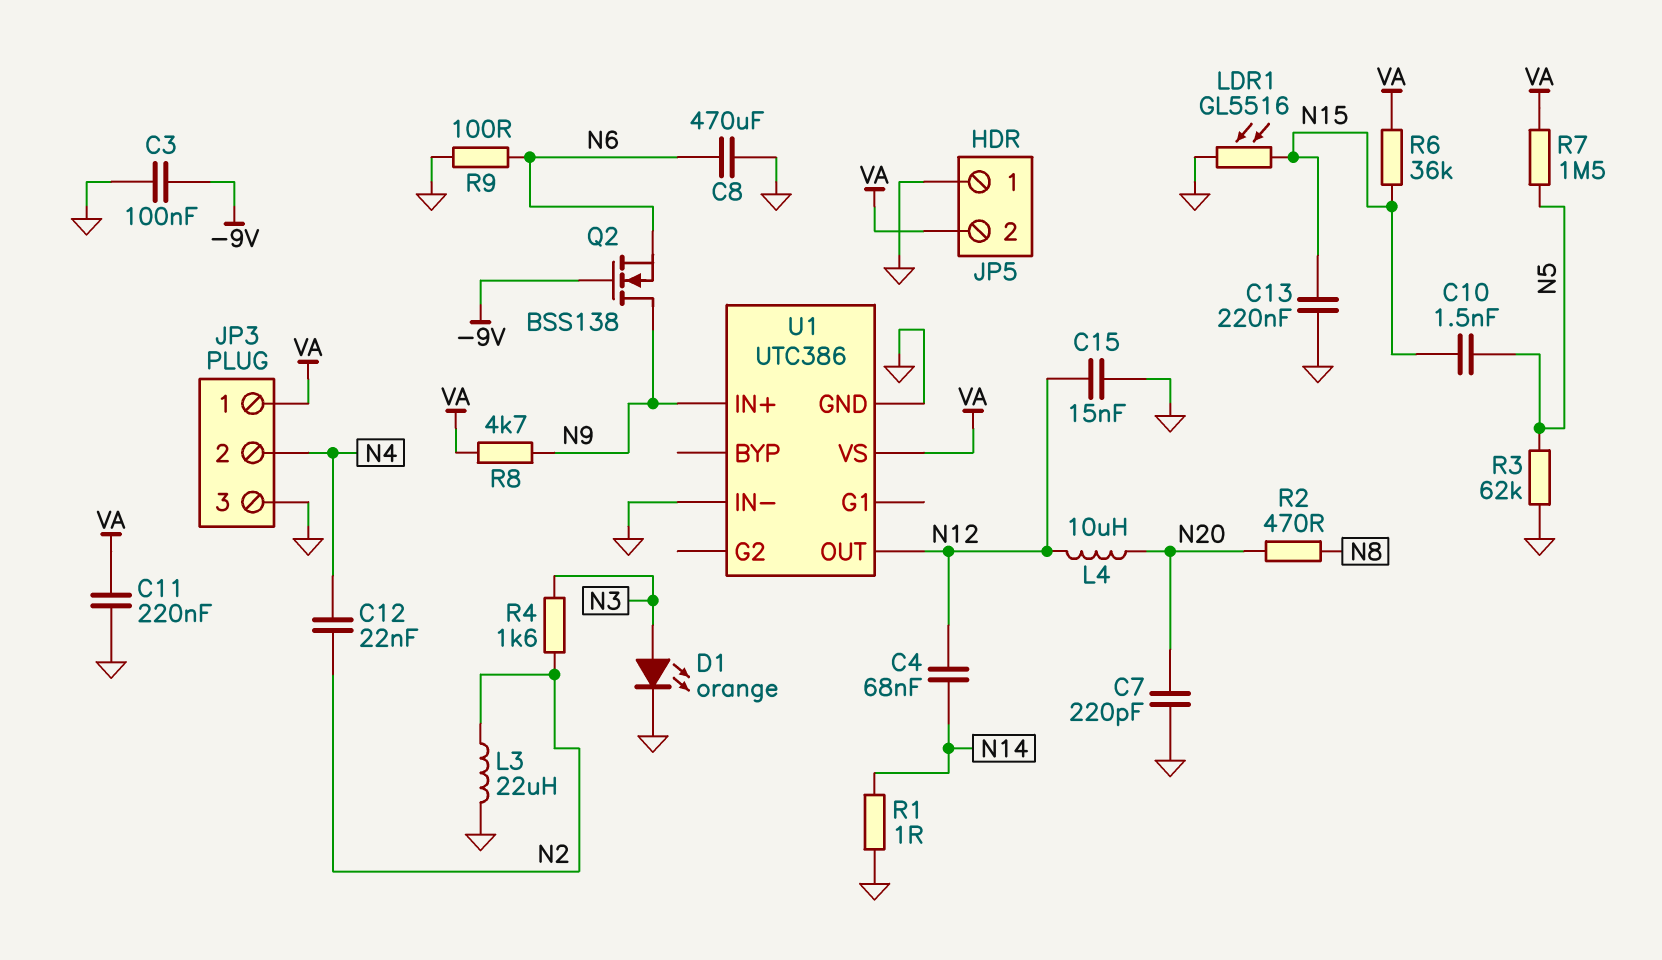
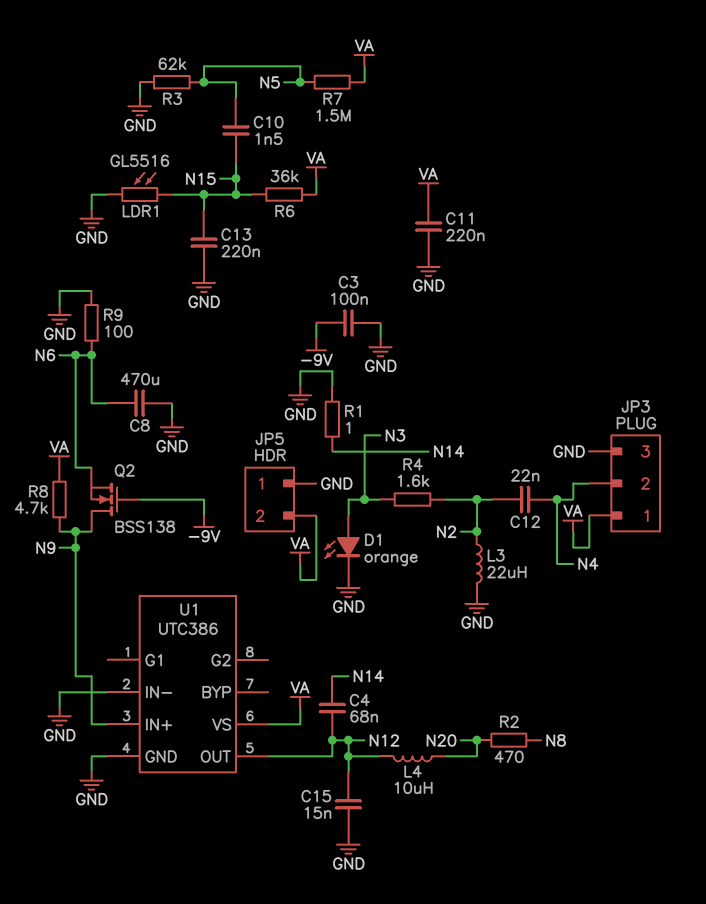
C7: 220pF (GND, N20) -> none

